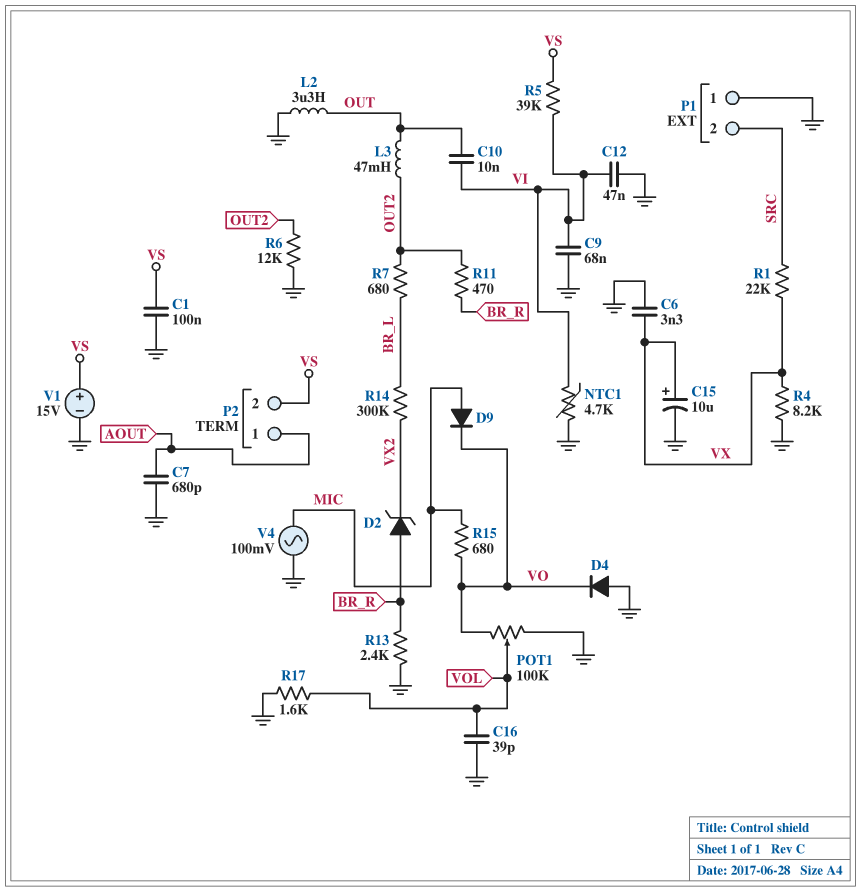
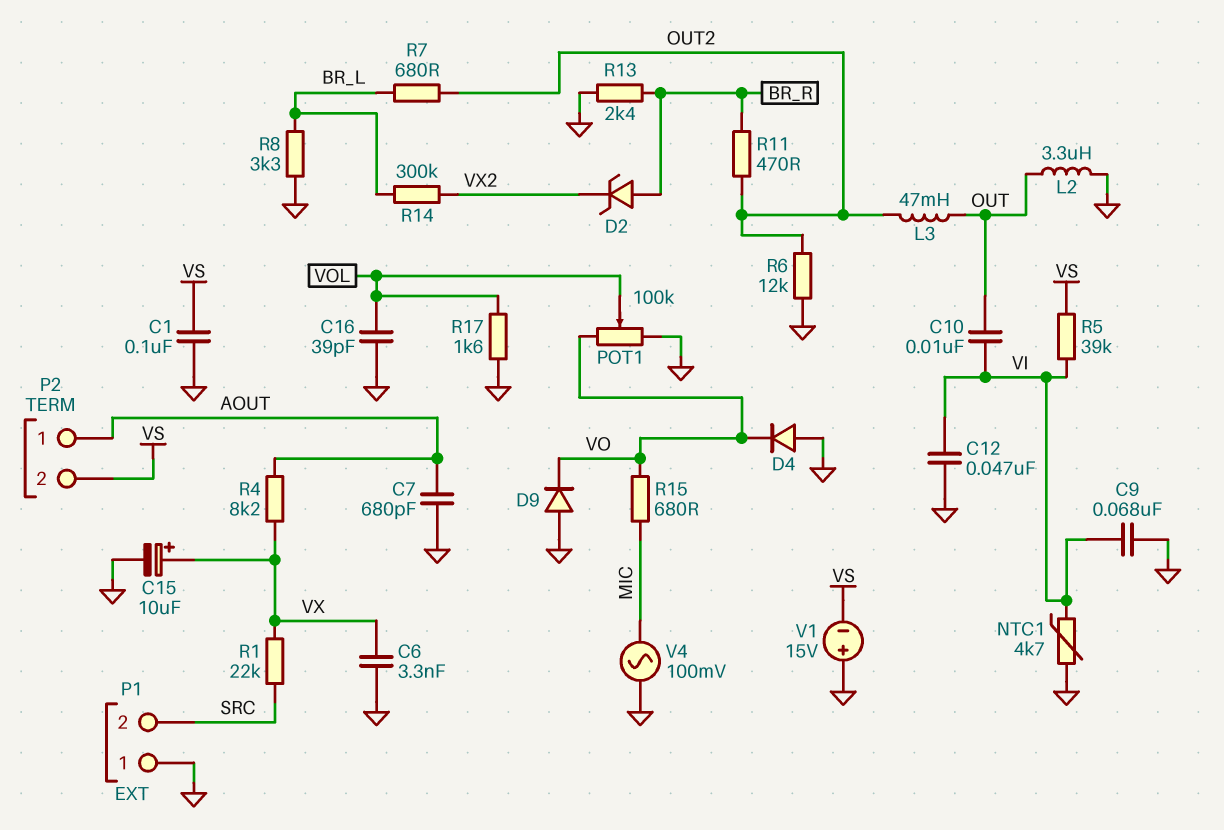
D9: diode (A MIC, K VO) -> diode (A GND, K VO)
R4: 8.2k (GND, VX) -> 8.2k (AOUT, VX)
R8: none -> 3.3k (BR_L, GND)
V1: 15V (plus VS, minus GND) -> 15V (plus GND, minus VS)

